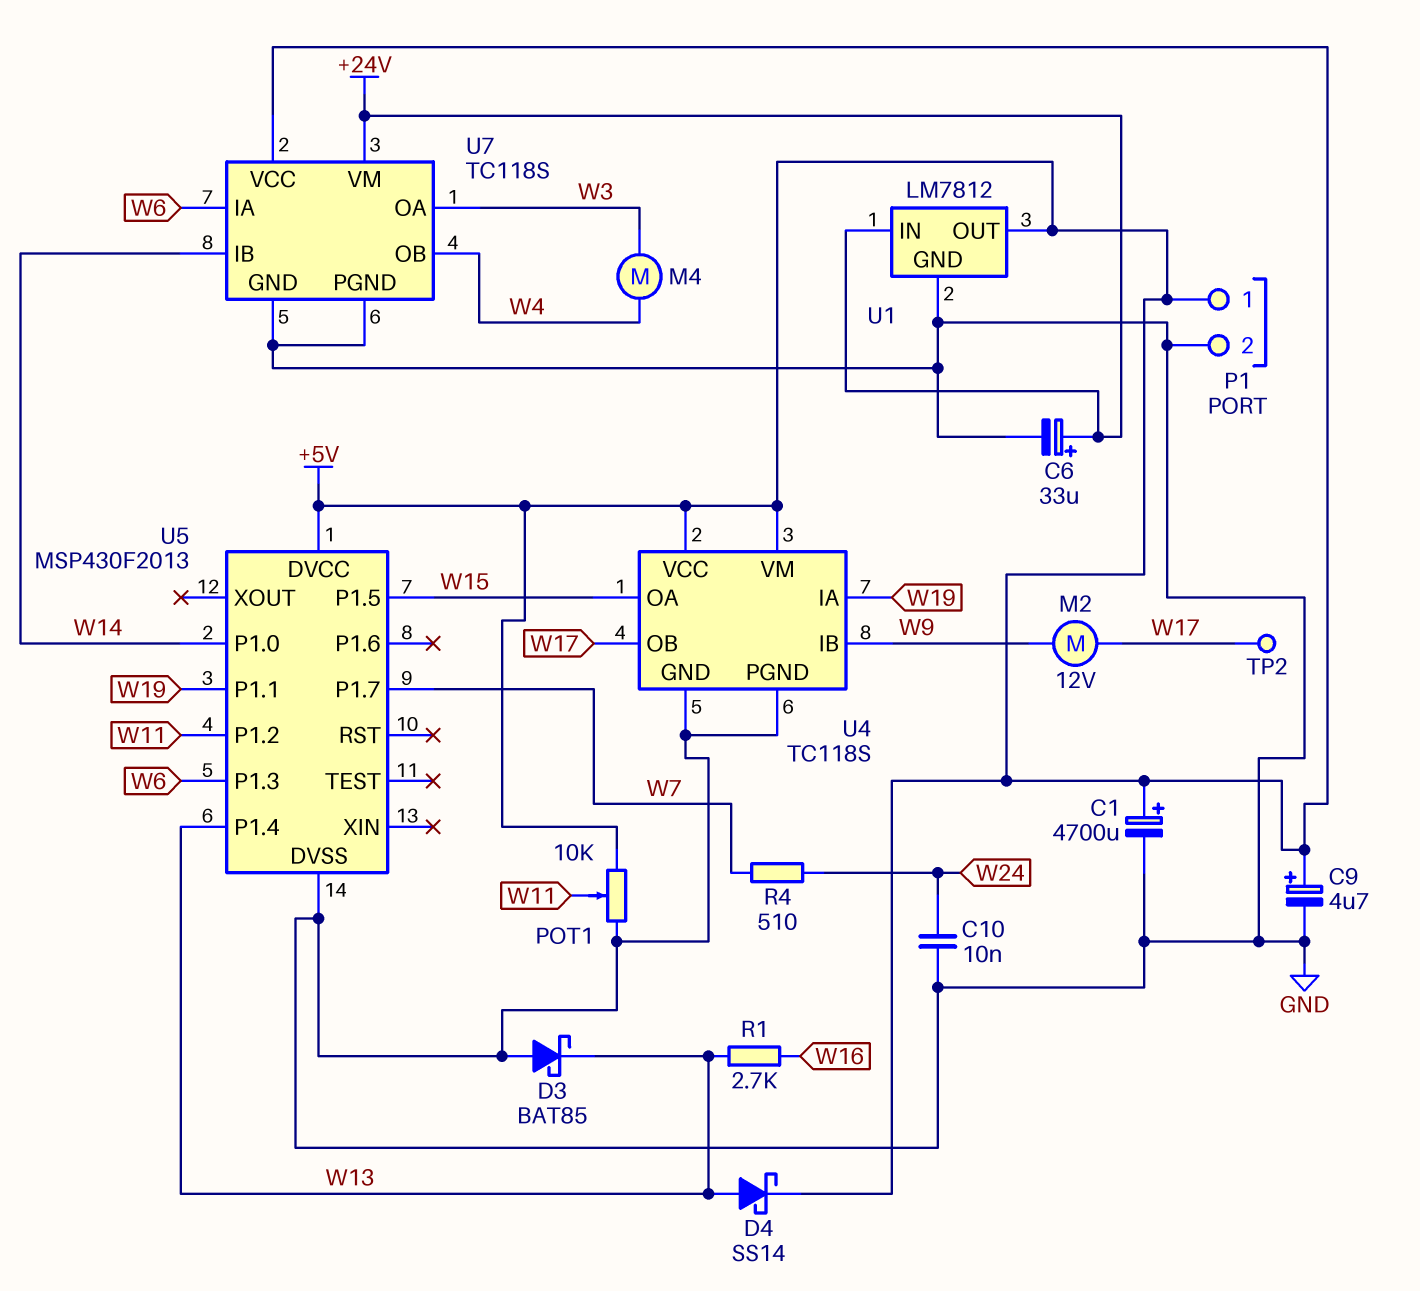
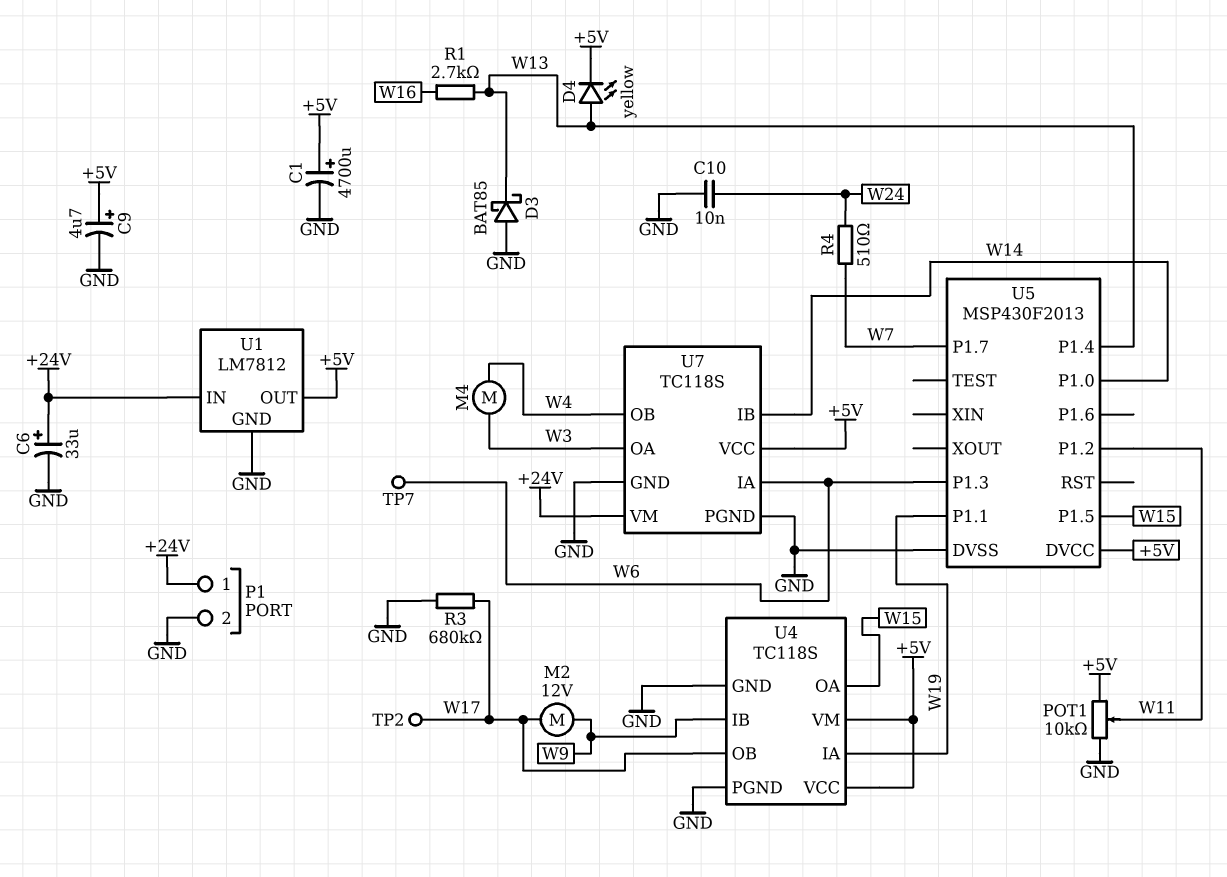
D4: schottky SS14 (A W13, K +5V) -> LED yellow (A W13, K +5V)
P1 pin 1: +5V -> +24V
R3: none -> 680k (GND, W17)
TP7: none -> test point (W6)

